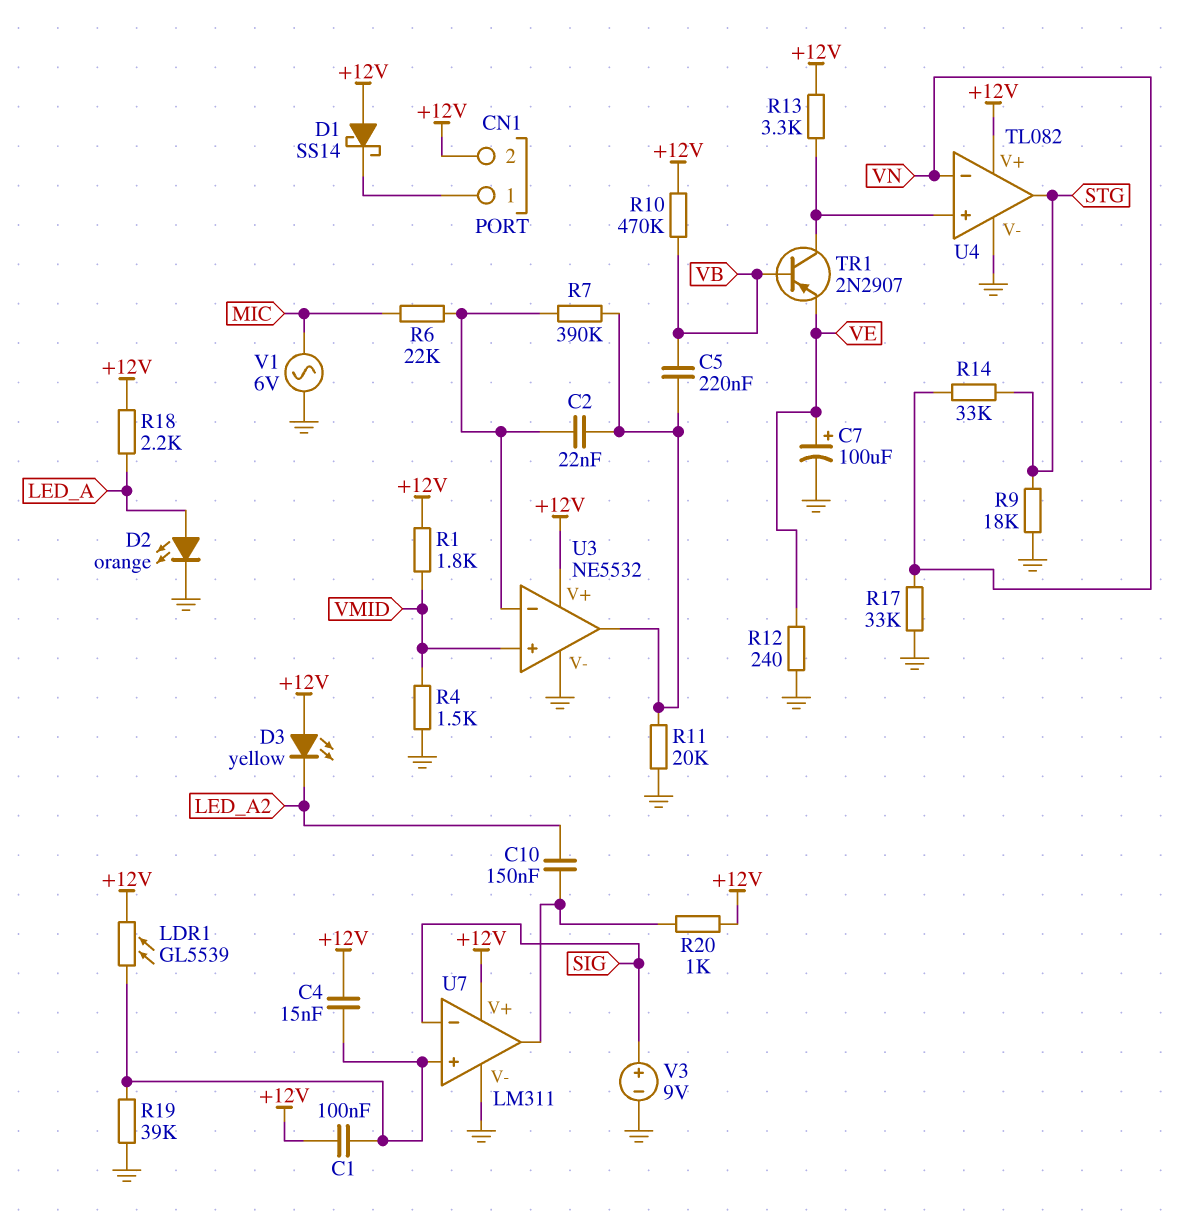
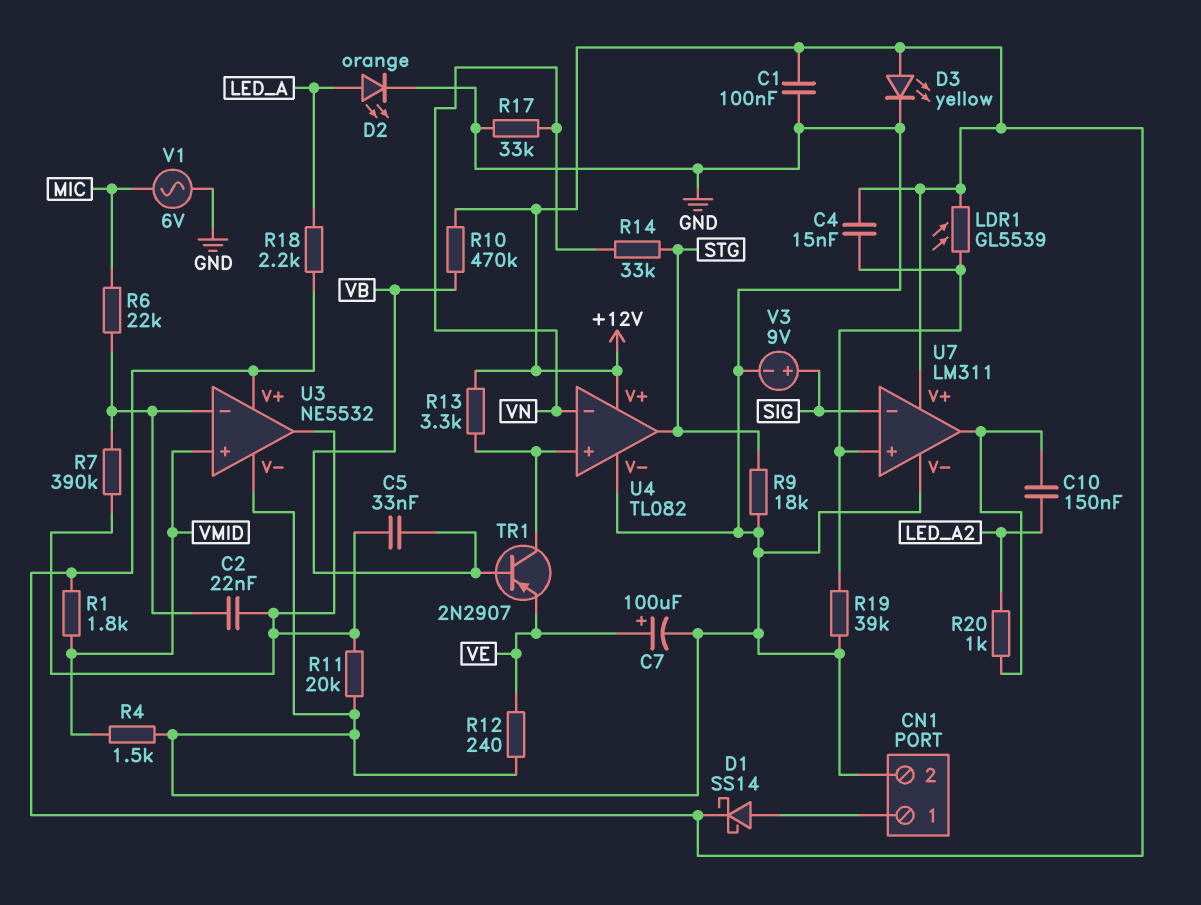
C1: 100nF (+12V, U7/in+) -> 100nF (+12V, GND)
C5: 220nF (U3/out, VB) -> 33nF (U3/out, VB)
CN1 pin 2: +12V -> GND
D1: schottky SS14 (A +12V, K CN1/1) -> schottky SS14 (A CN1/1, K +12V)
D3: LED yellow (A +12V, K LED_A2) -> LED yellow (A +12V, K GND)
R20: 1k (+12V, U7/out) -> 1k (LED_A2, U7/out)

